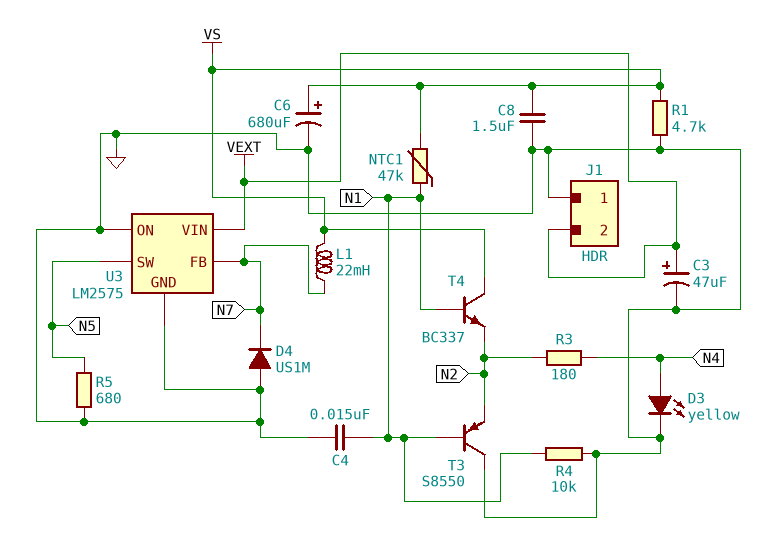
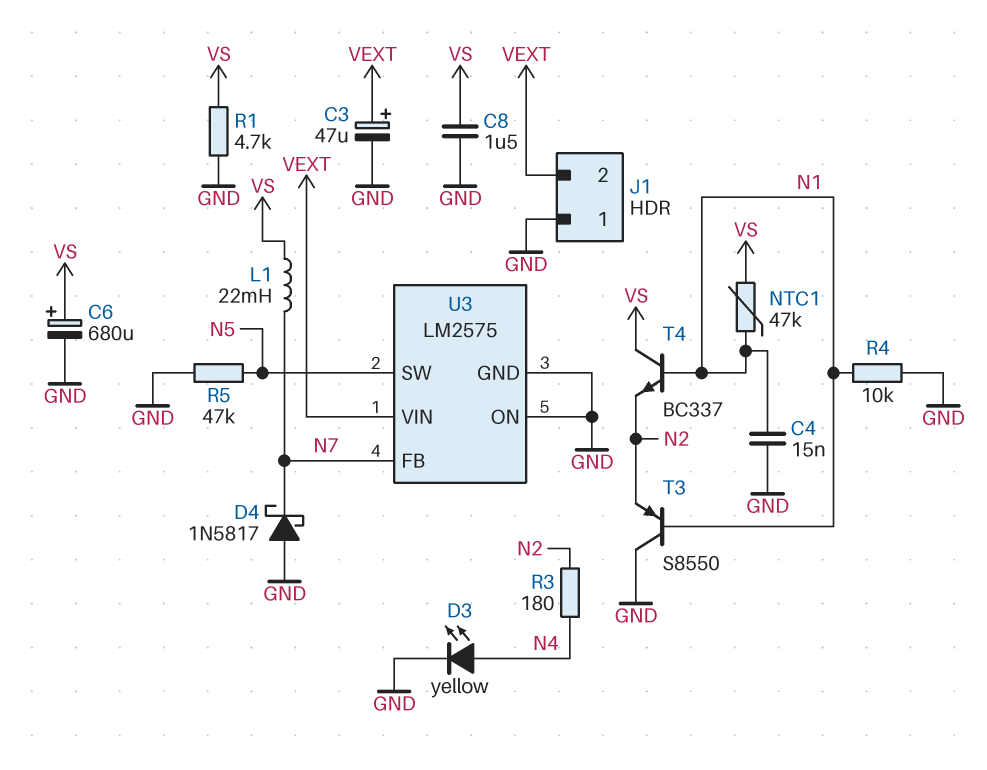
D4: diode US1M (A GND, K N7) -> schottky 1N5817 (A GND, K N7)
R5: 680 (GND, N5) -> 47k (GND, N5)

